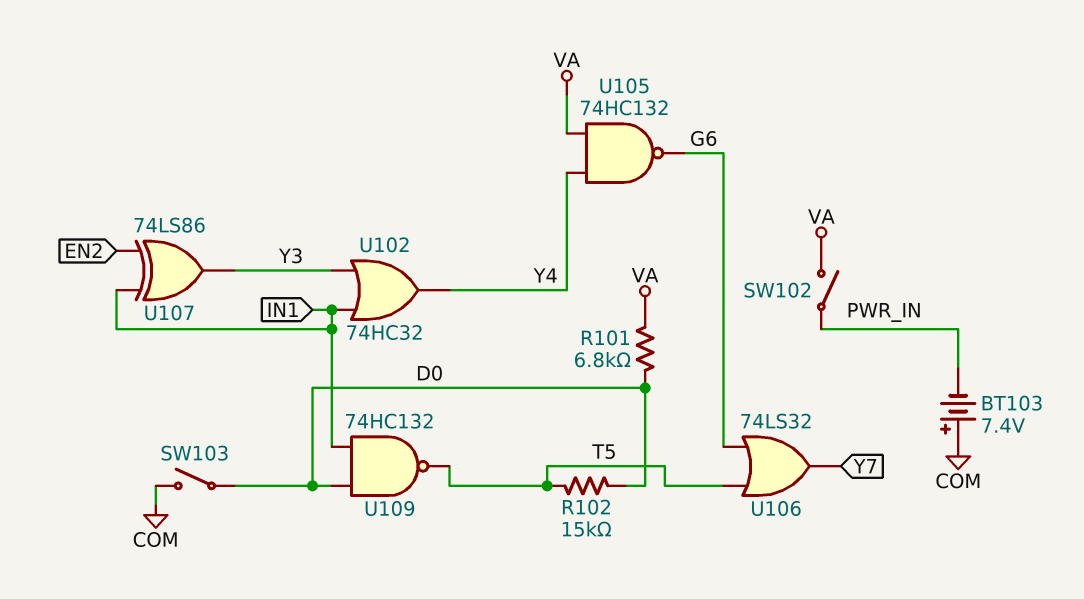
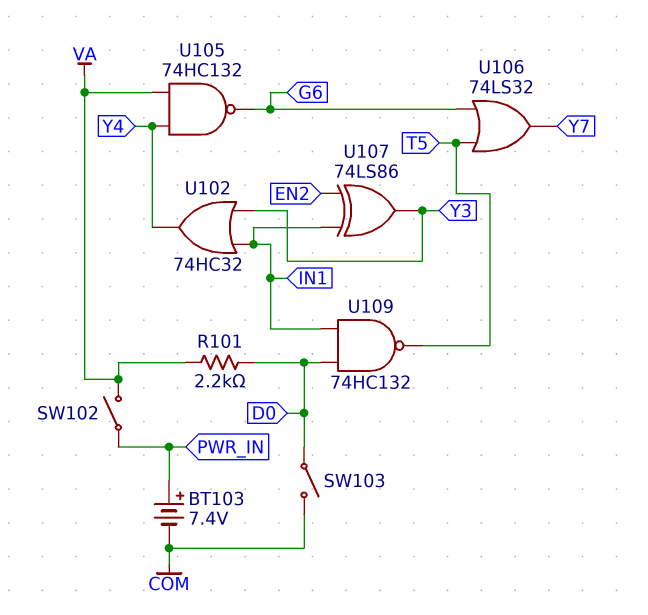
BT103: 7.4V (plus COM, minus PWR_IN) -> 7.4V (plus PWR_IN, minus COM)
R101: 6.8k (D0, VA) -> 2.2k (D0, VA)
R102: 15k (D0, T5) -> none

